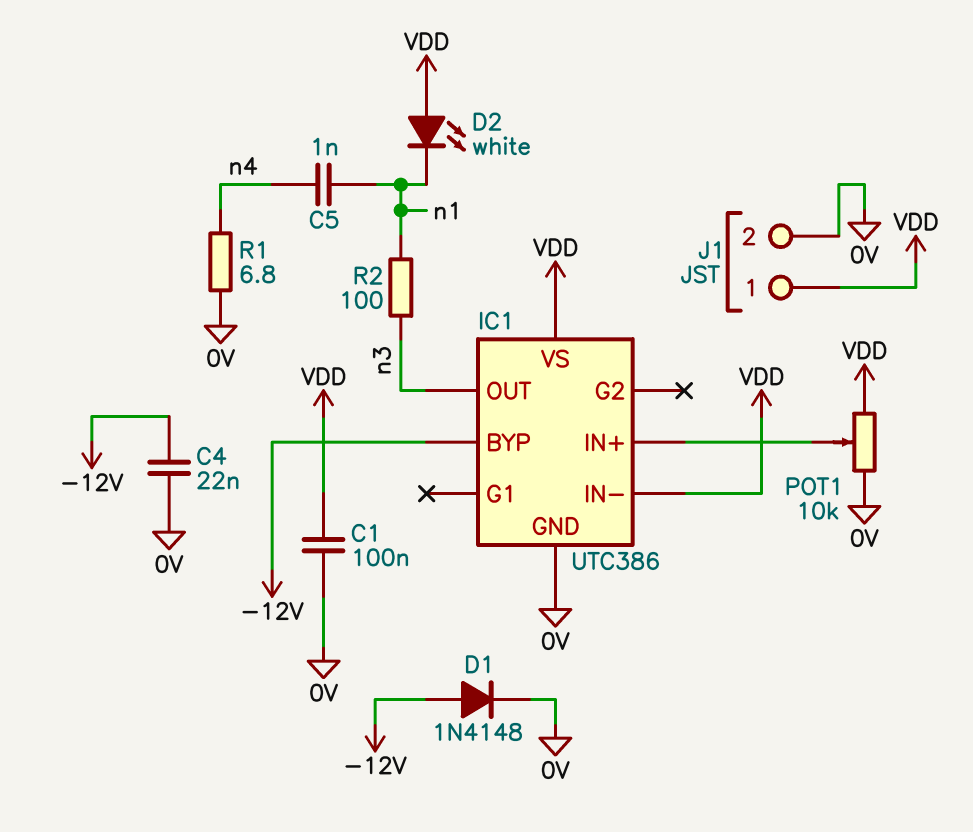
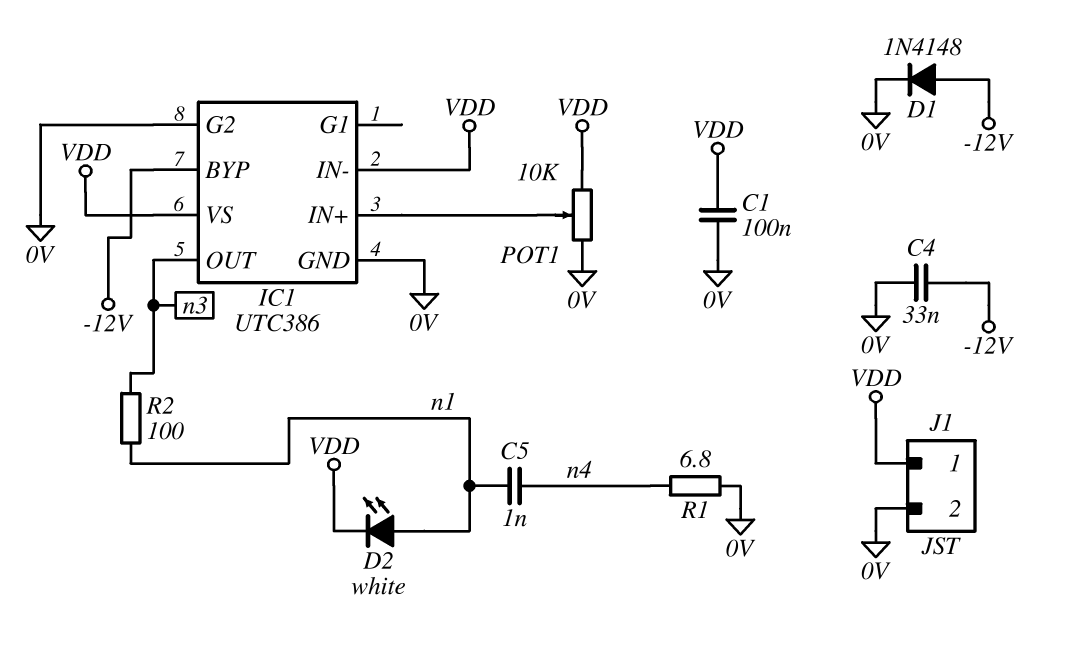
C4: 22nF (-12V, 0V) -> 33nF (-12V, 0V)
D2: LED white (A VDD, K n1) -> LED white (A n1, K VDD)
IC1 pin G2: none -> 0V

